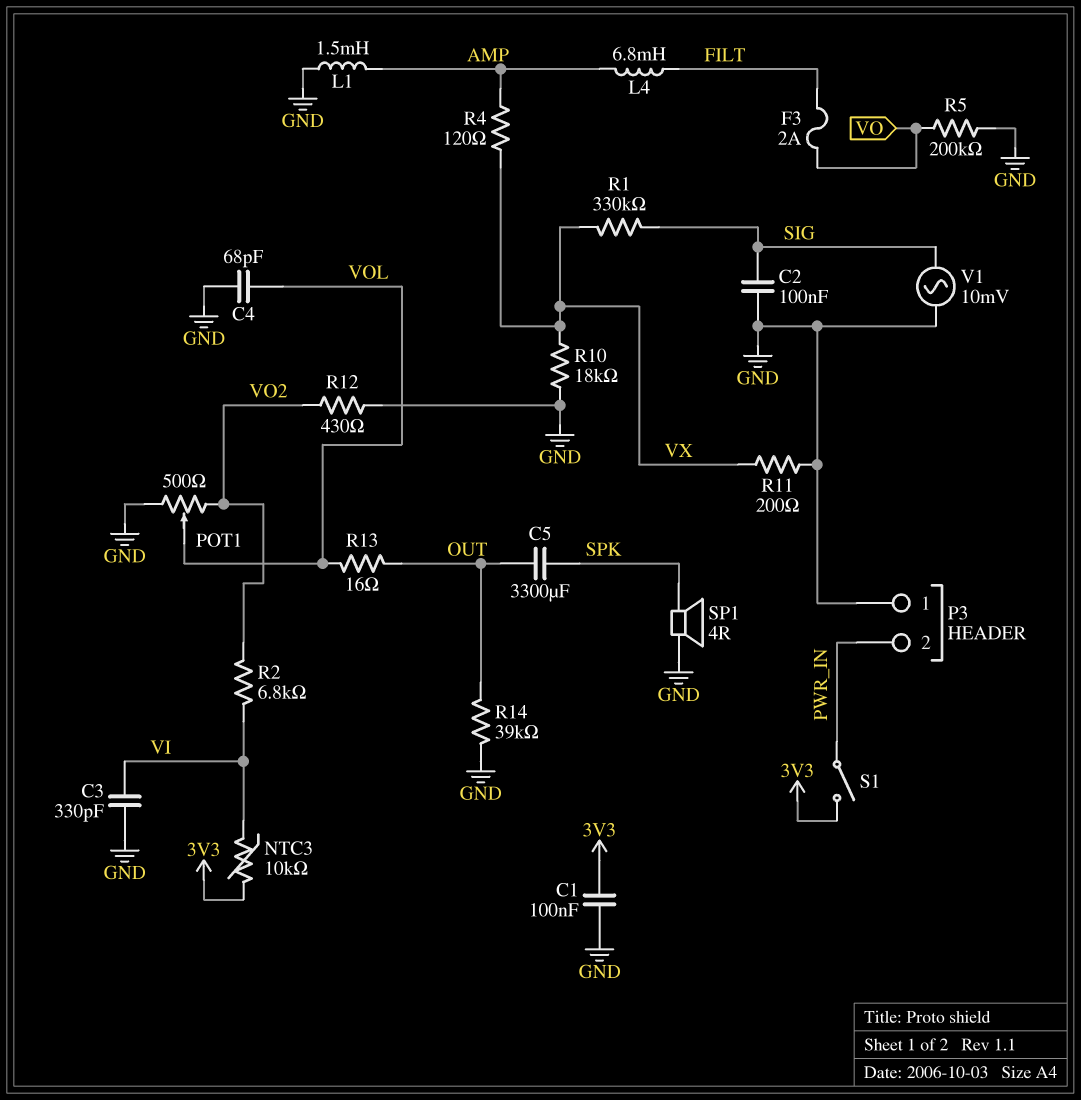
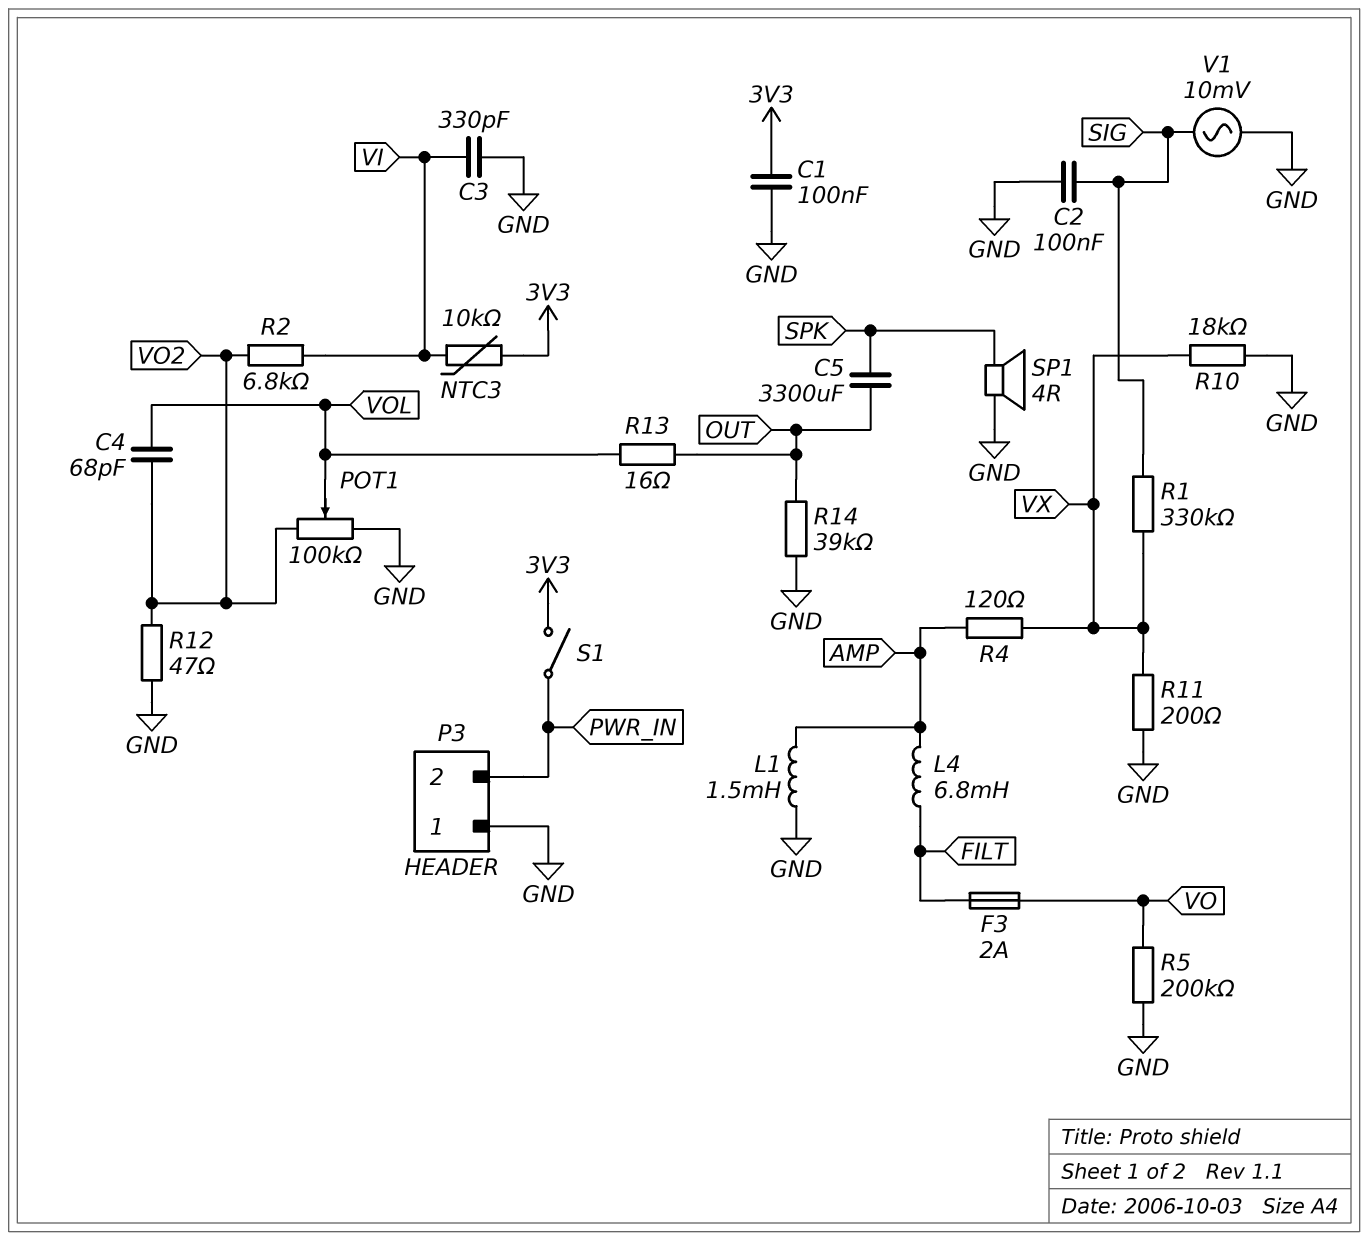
C4: 68pF (GND, VOL) -> 68pF (VO2, VOL)
POT1: 500 (GND, VO2, wiper VOL) -> 100k (GND, VO2, wiper VOL)
R12: 430 (GND, VO2) -> 47 (GND, VO2)

